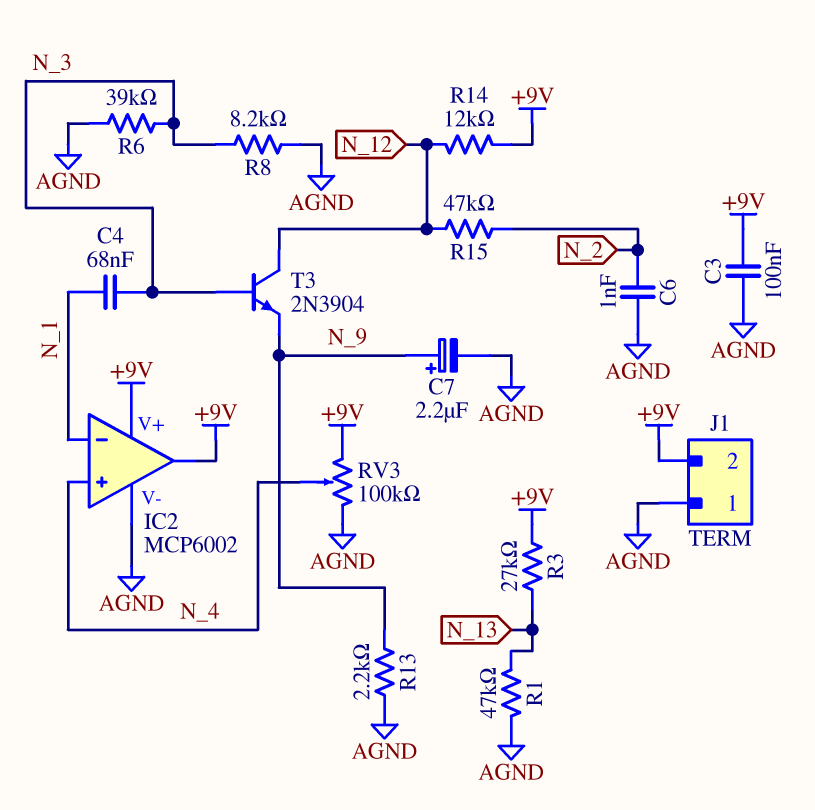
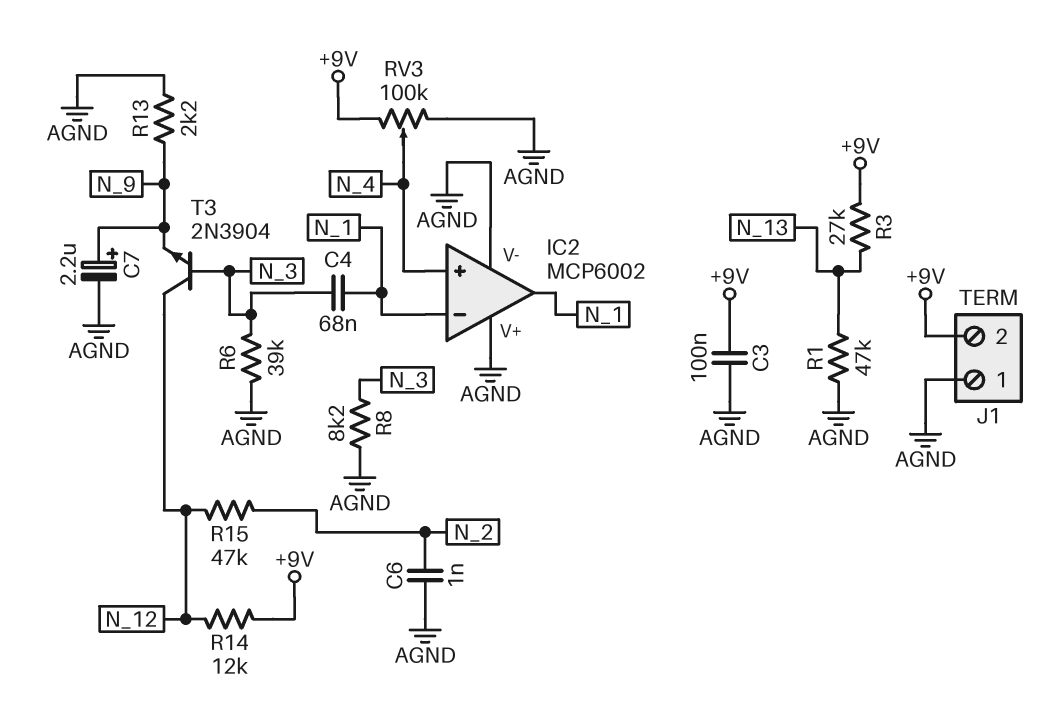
IC2 pin V+: +9V -> AGND
IC2 pin out: +9V -> N_1

